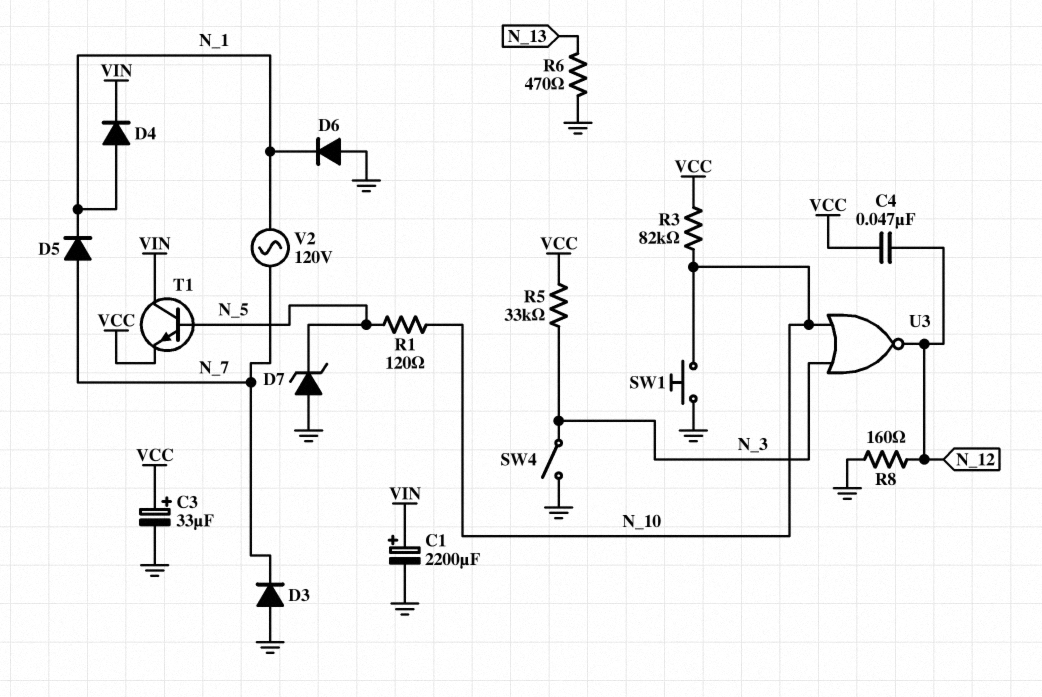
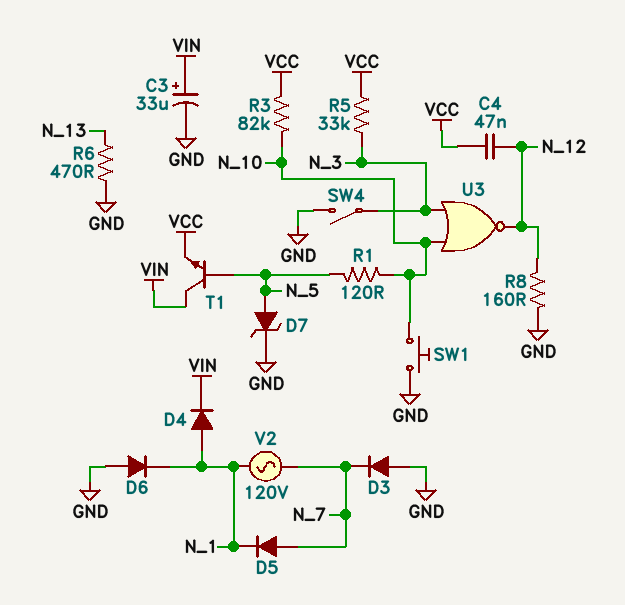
C1: 2200uF (plus VIN, minus GND) -> none
C3: 33uF (plus VCC, minus GND) -> 33uF (plus VIN, minus GND)
D7: zener (A GND, K N_5) -> zener (A N_5, K GND)

